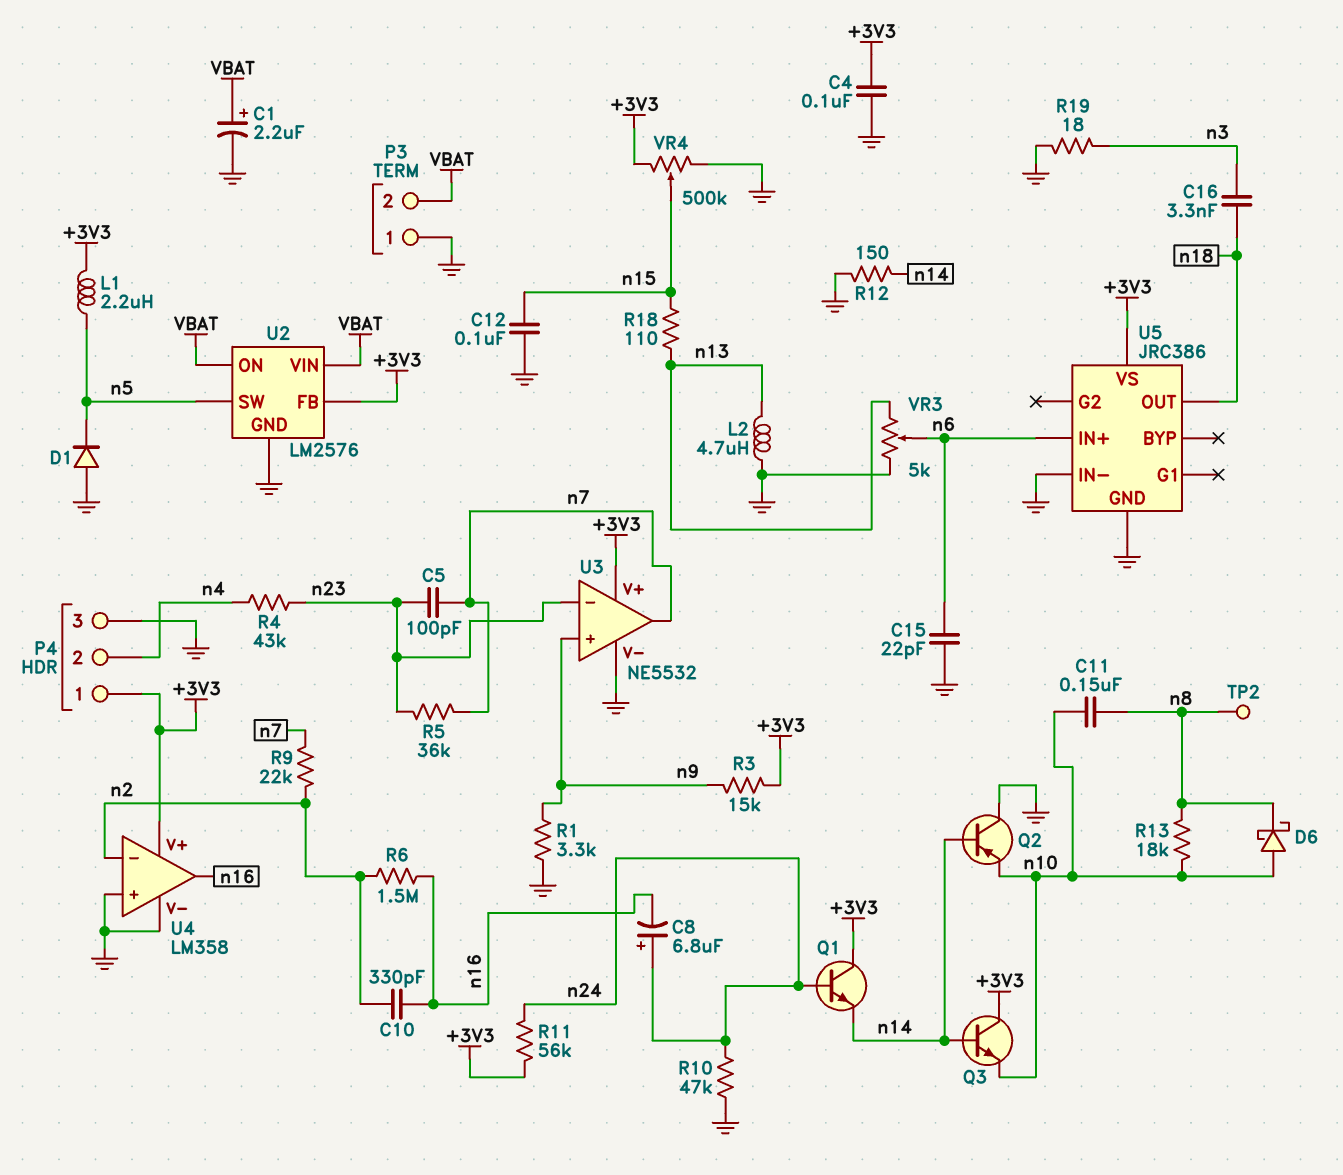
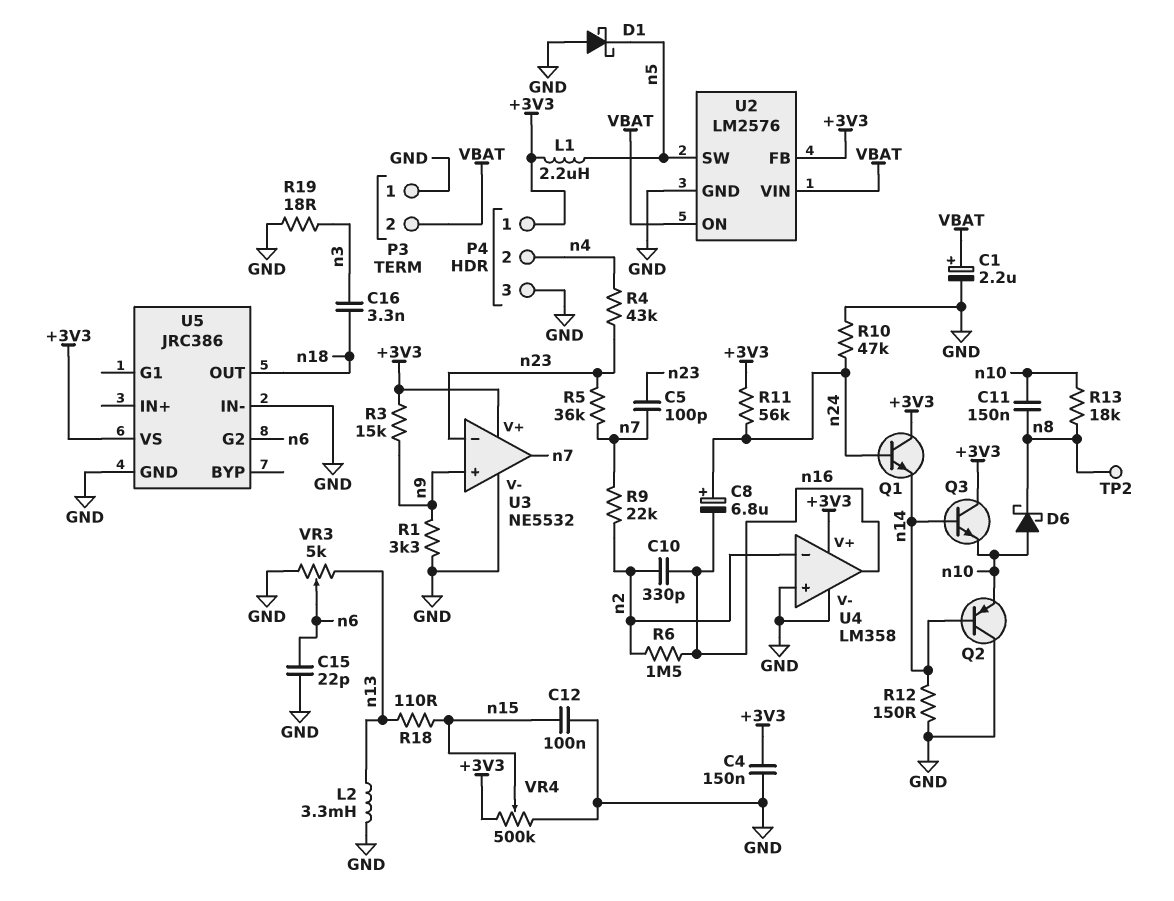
C4: 100nF (+3V3, GND) -> 150nF (+3V3, GND)
D1: diode (A GND, K n5) -> schottky (A GND, K n5)
L2: 4.7uH (GND, n13) -> 3.3mH (GND, n13)
U5 pin G2: none -> n6
U5 pin IN+: n6 -> none

